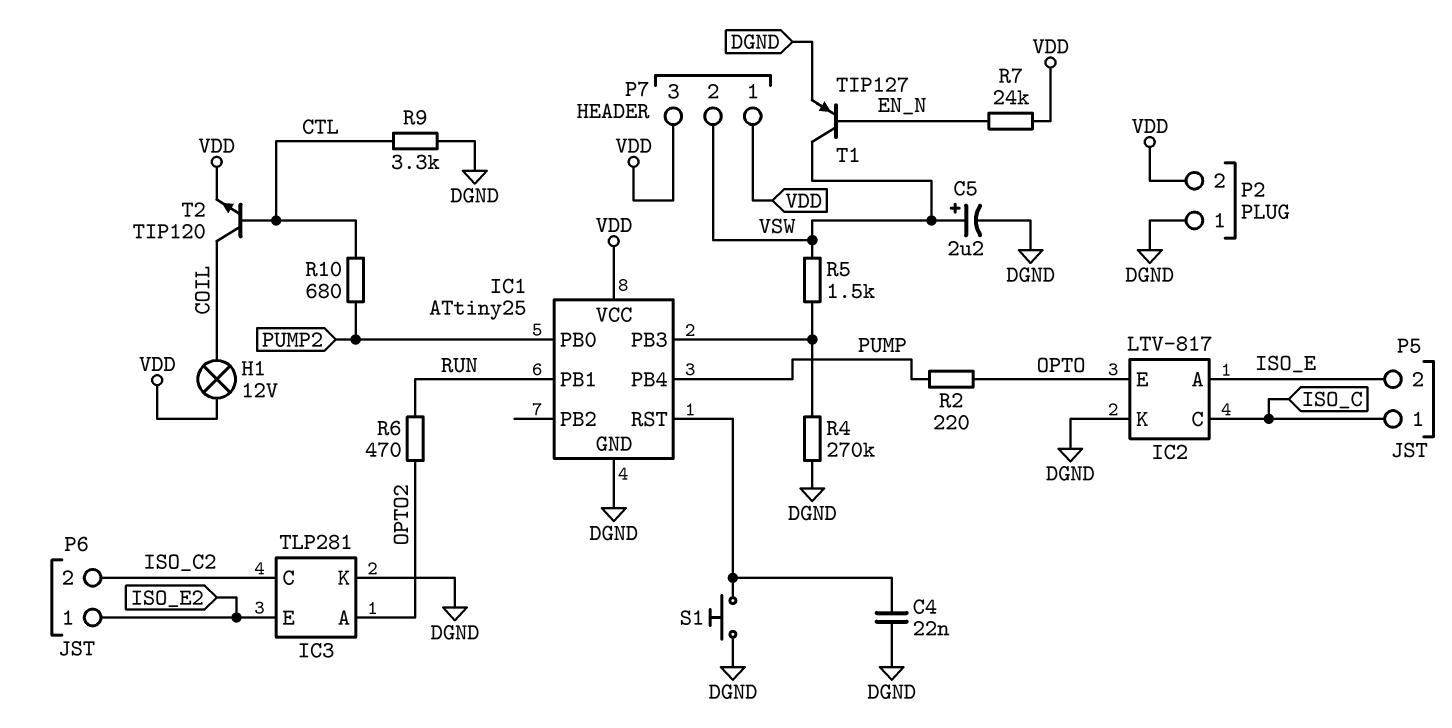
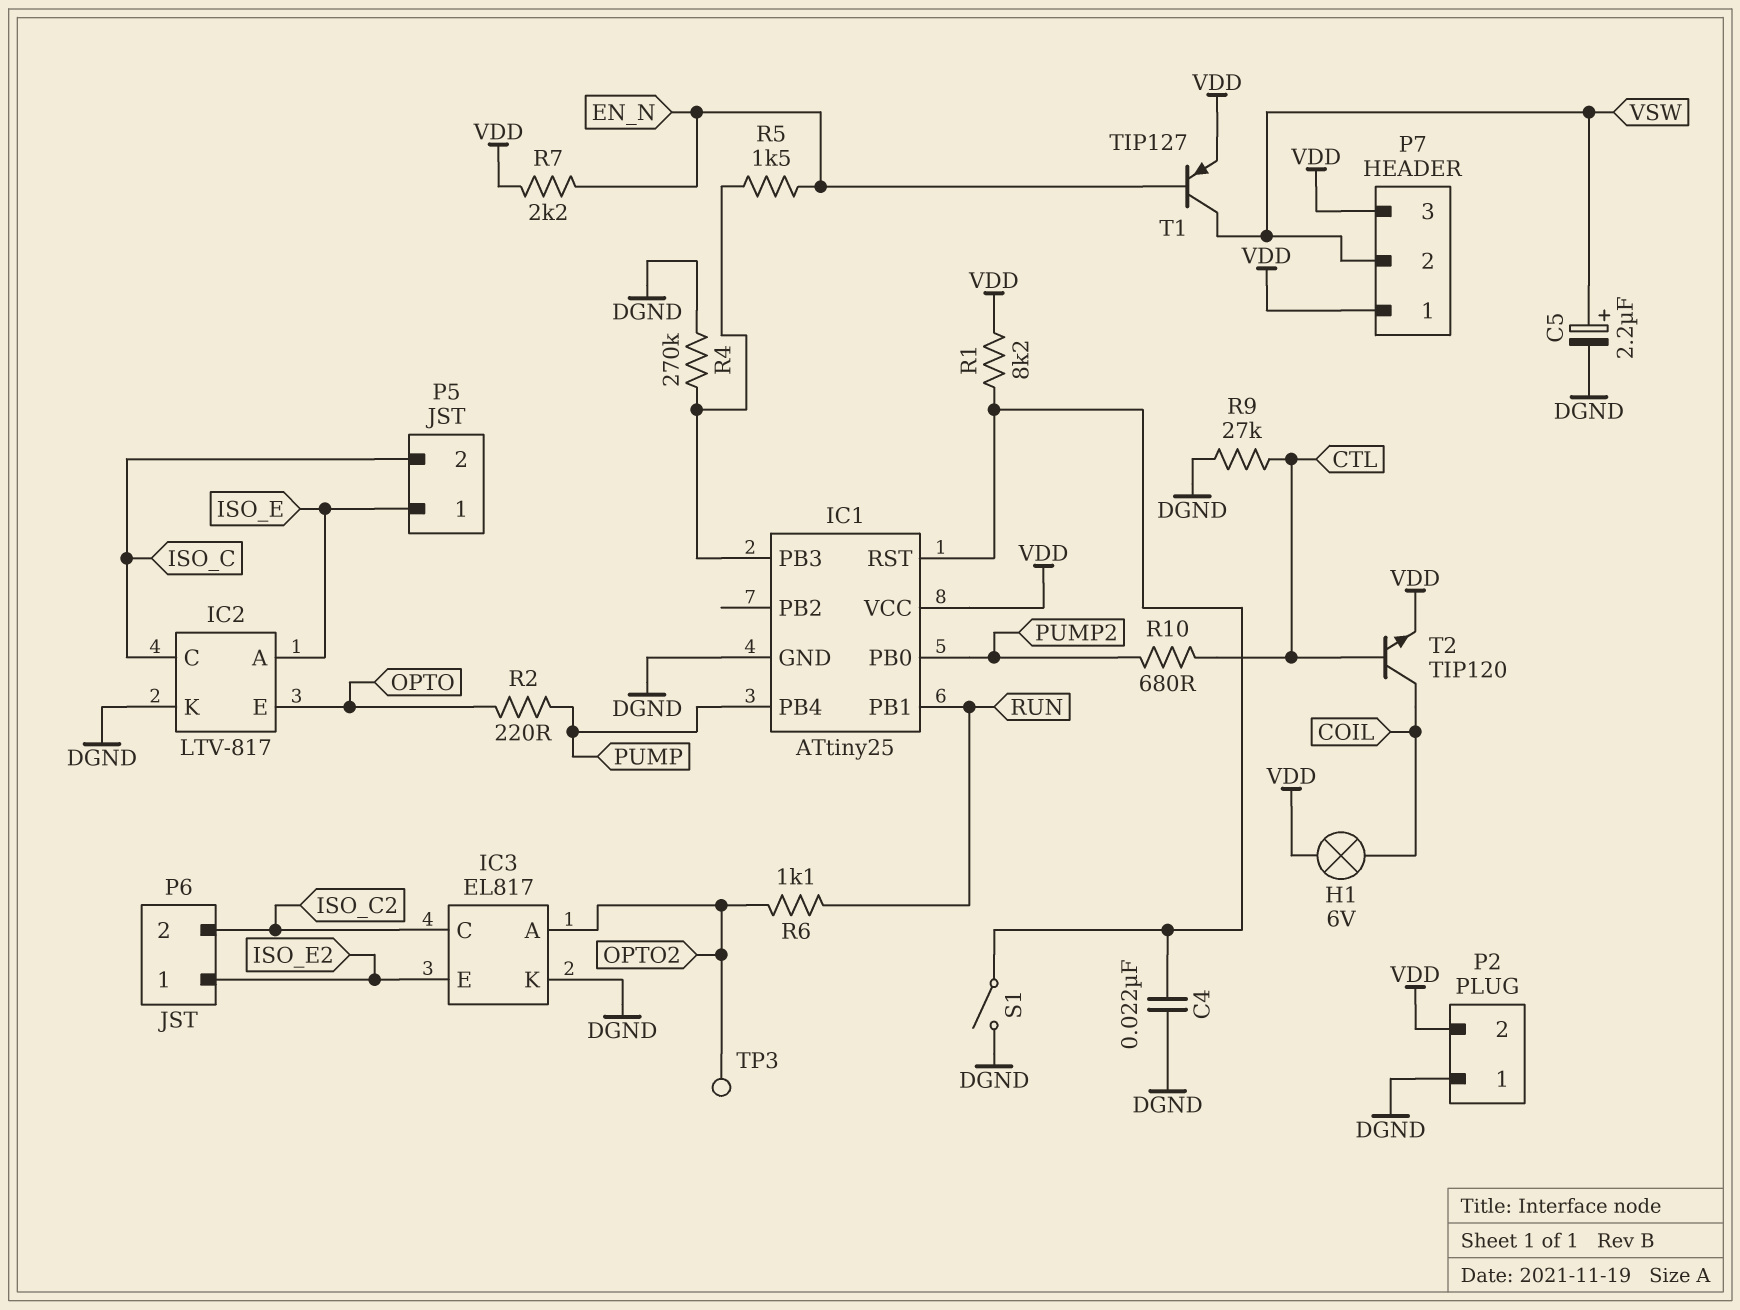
H1: lamp 12V (COIL, VDD) -> lamp 6V (COIL, VDD)
IC3: TLP281 -> EL817
P5 pin 1: ISO_C -> ISO_E
P5 pin 2: ISO_E -> ISO_C
R1: none -> 8.2k (IC1/RST, VDD)
R5: 1.5k (IC1/PB3, VSW) -> 1.5k (EN_N, IC1/PB3)
R6: 470 (OPTO2, RUN) -> 1.1k (OPTO2, RUN)
R7: 24k (EN_N, VDD) -> 2.2k (EN_N, VDD)
R9: 3.3k (CTL, DGND) -> 27k (CTL, DGND)
S1: button (DGND, IC1/RST) -> switch (DGND, IC1/RST)
T1: PNP TIP127 (B EN_N, C VSW, E DGND) -> PNP TIP127 (B EN_N, C VSW, E VDD)
TP3: none -> test point (OPTO2)

